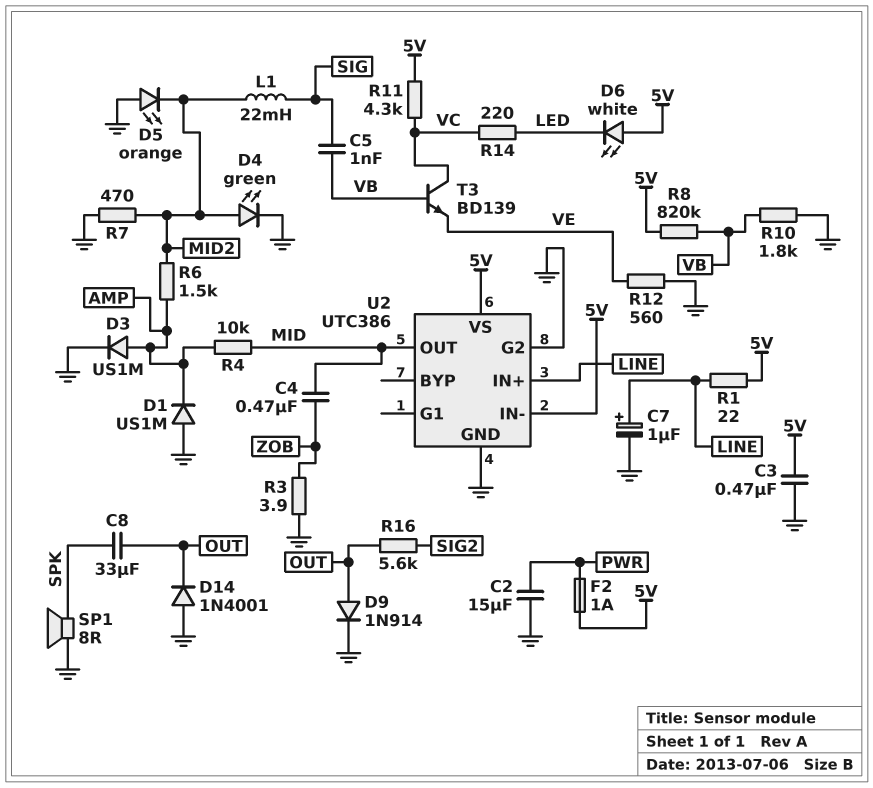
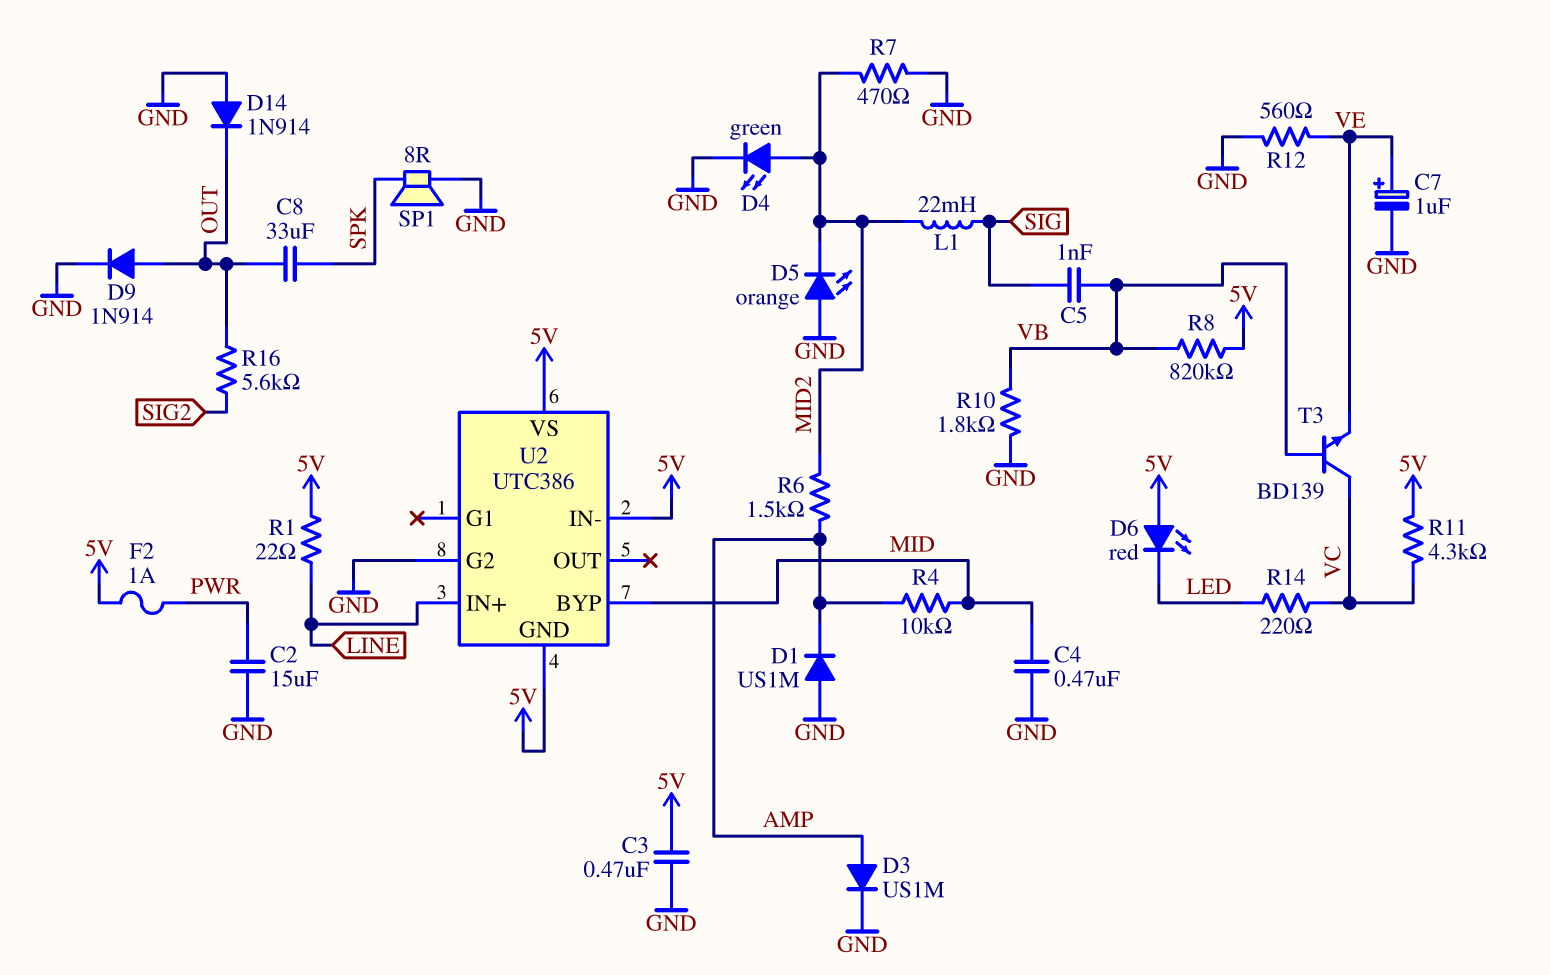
C4: 470nF (MID, ZOB) -> 470nF (GND, MID)
C7: 1uF (plus LINE, minus GND) -> 1uF (plus VE, minus GND)
D6: LED white (A 5V, K LED) -> LED red (A 5V, K LED)
D14: diode 1N4001 (A GND, K OUT) -> diode 1N914 (A GND, K OUT)
R3: 3.9 (GND, ZOB) -> none
U2 pin BYP: none -> MID
U2 pin GND: GND -> 5V
U2 pin OUT: MID -> none

